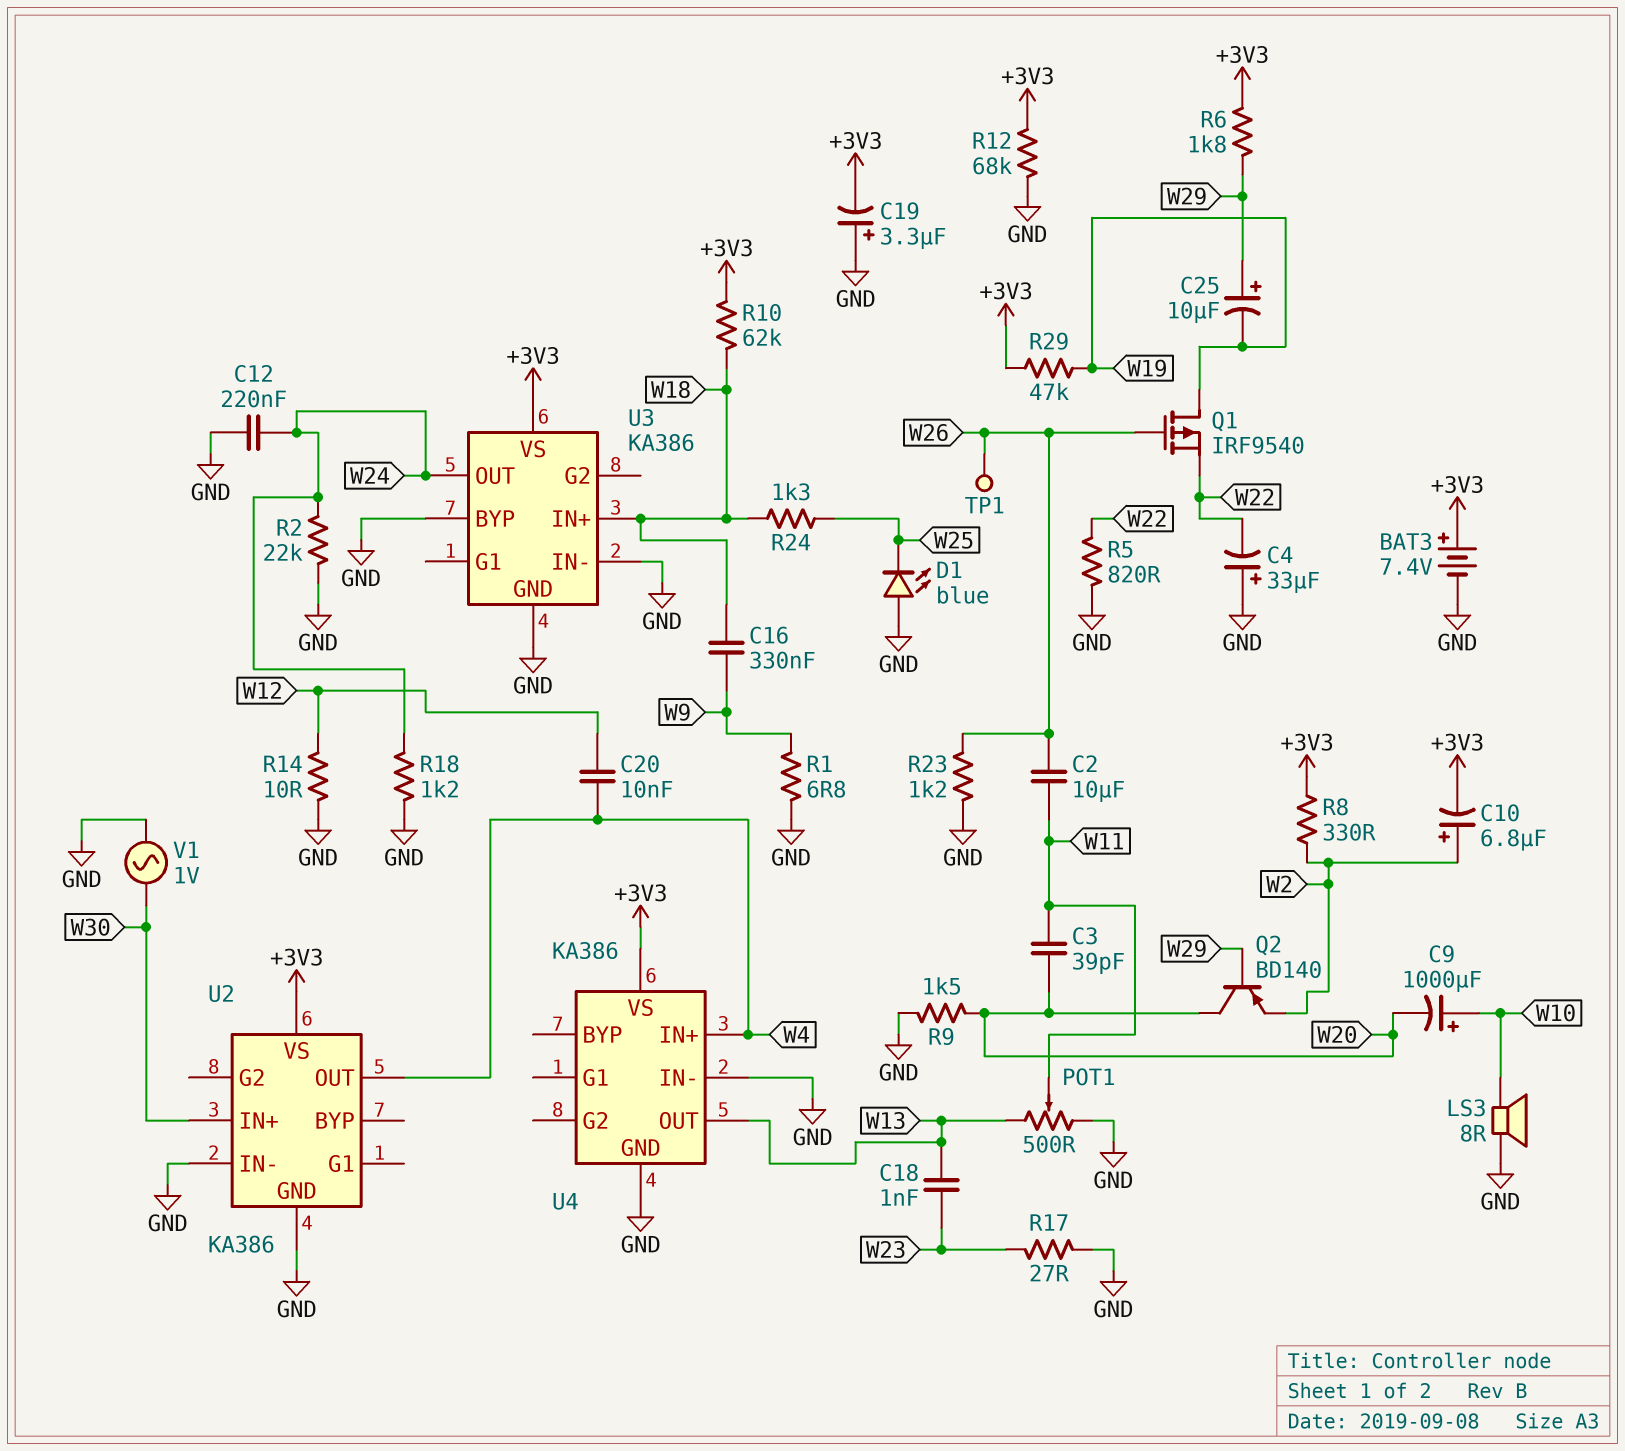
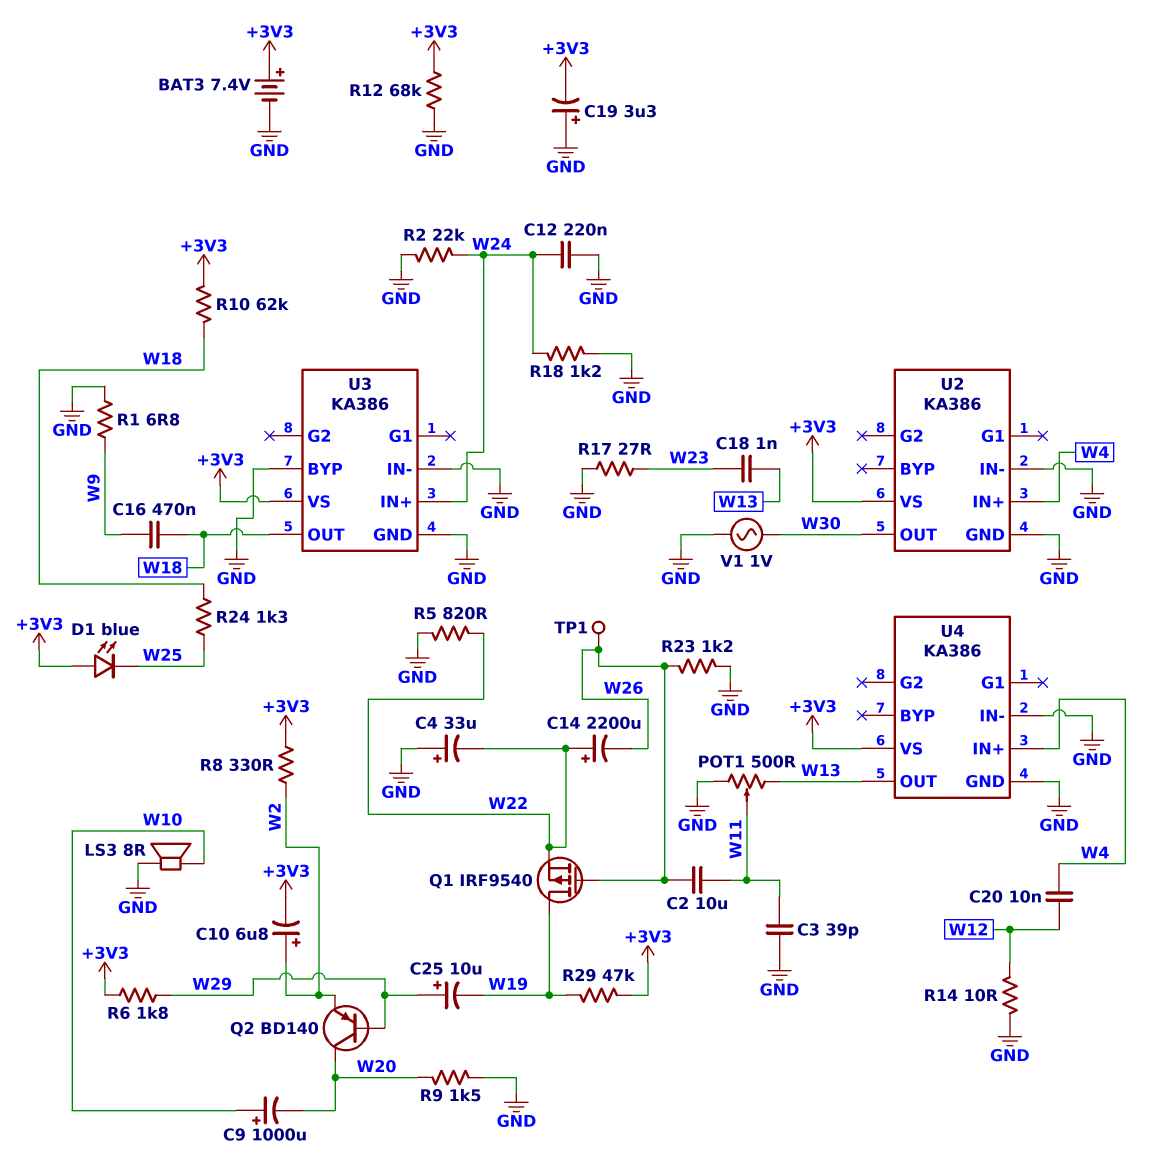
C3: 39pF (W11, W20) -> 39pF (GND, W11)
C14: none -> 2200uF (plus W22, minus W26)
C16: 330nF (W9, W18) -> 470nF (W9, W18)
D1: LED blue (A GND, K W25) -> LED blue (A +3V3, K W25)
U2 pin IN+: W30 -> W4
U2 pin OUT: W4 -> W30
U3 pin IN+: W18 -> W24
U3 pin OUT: W24 -> W18

